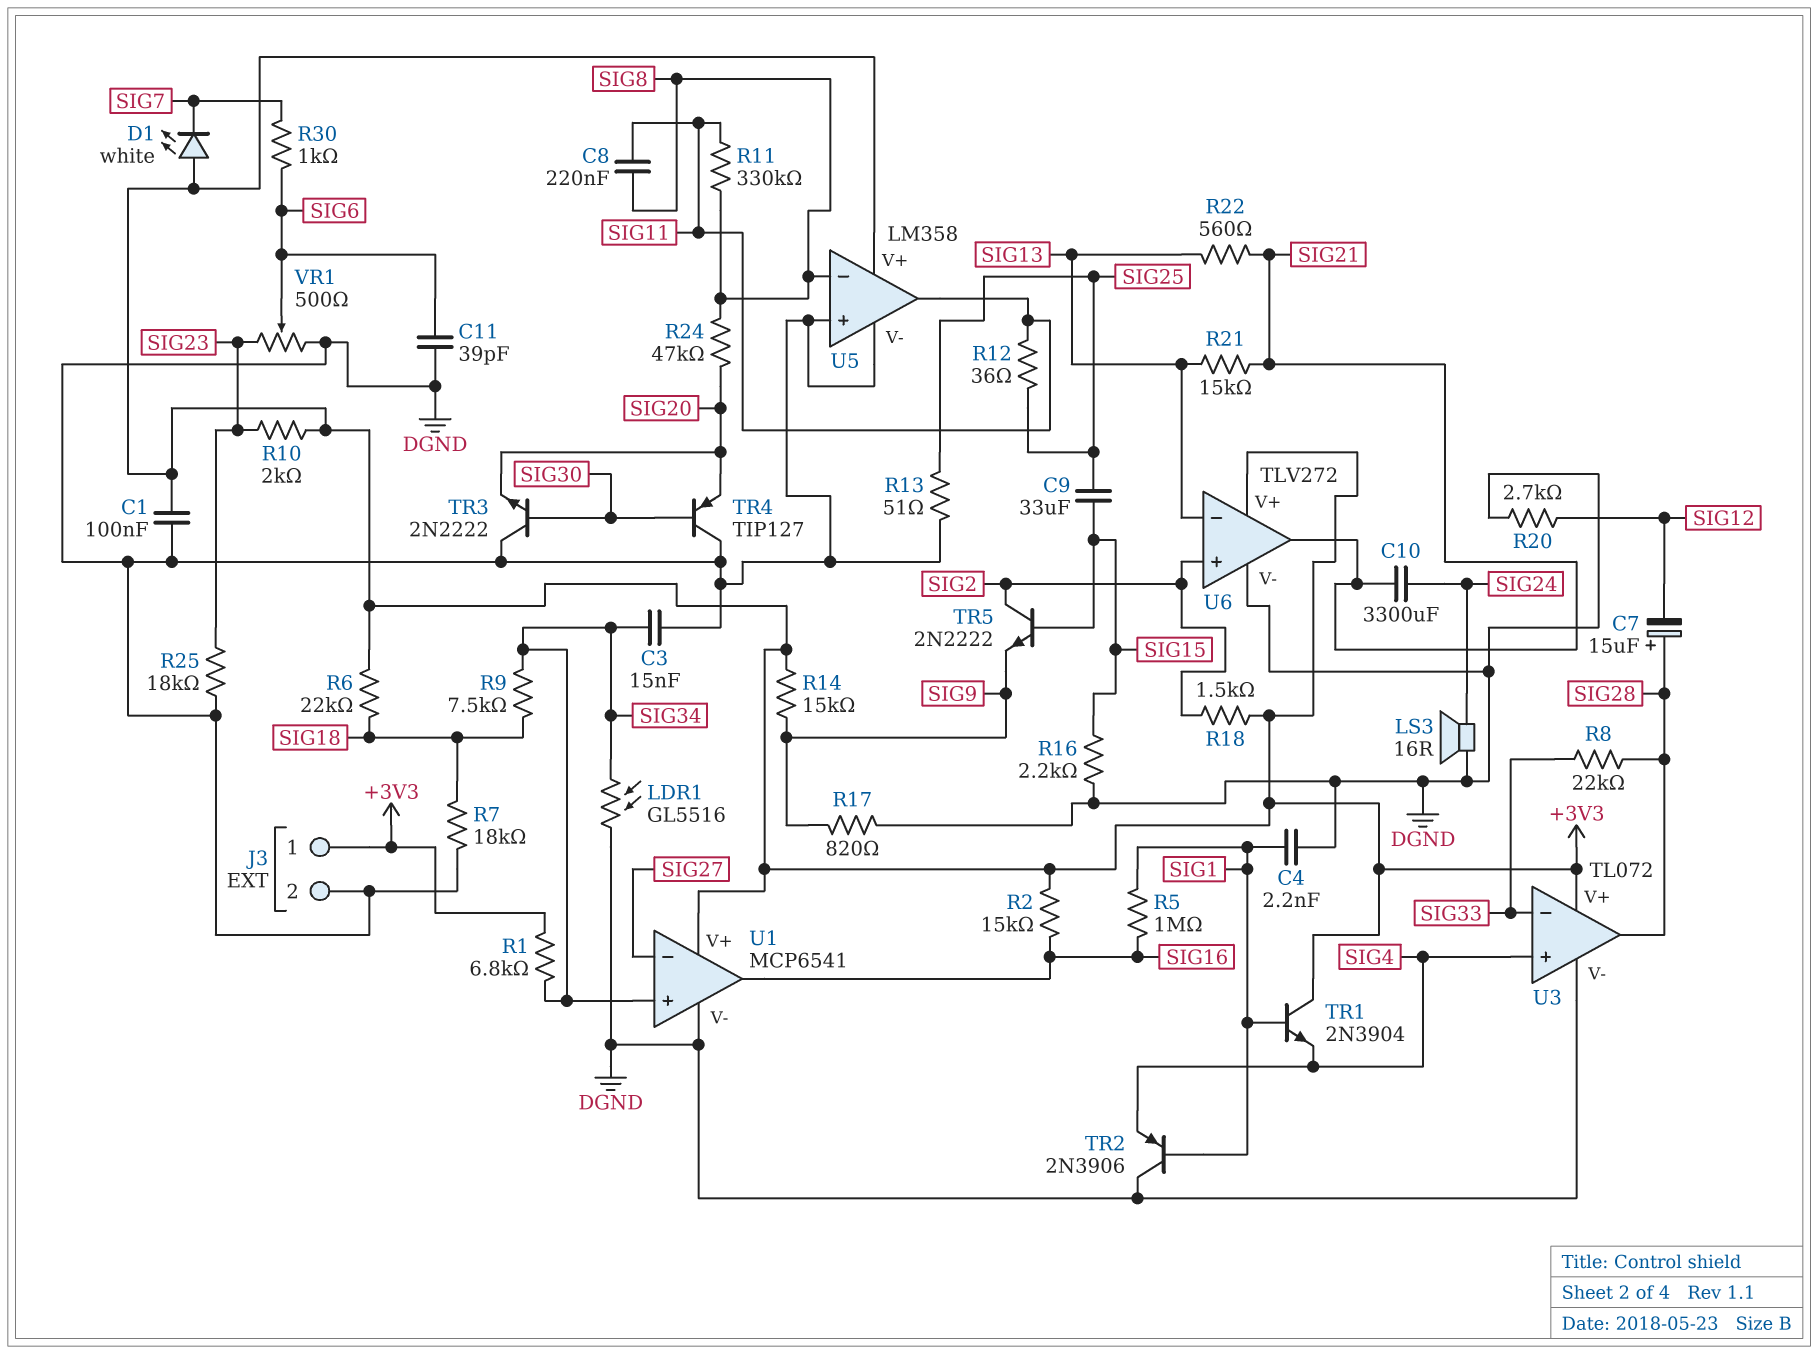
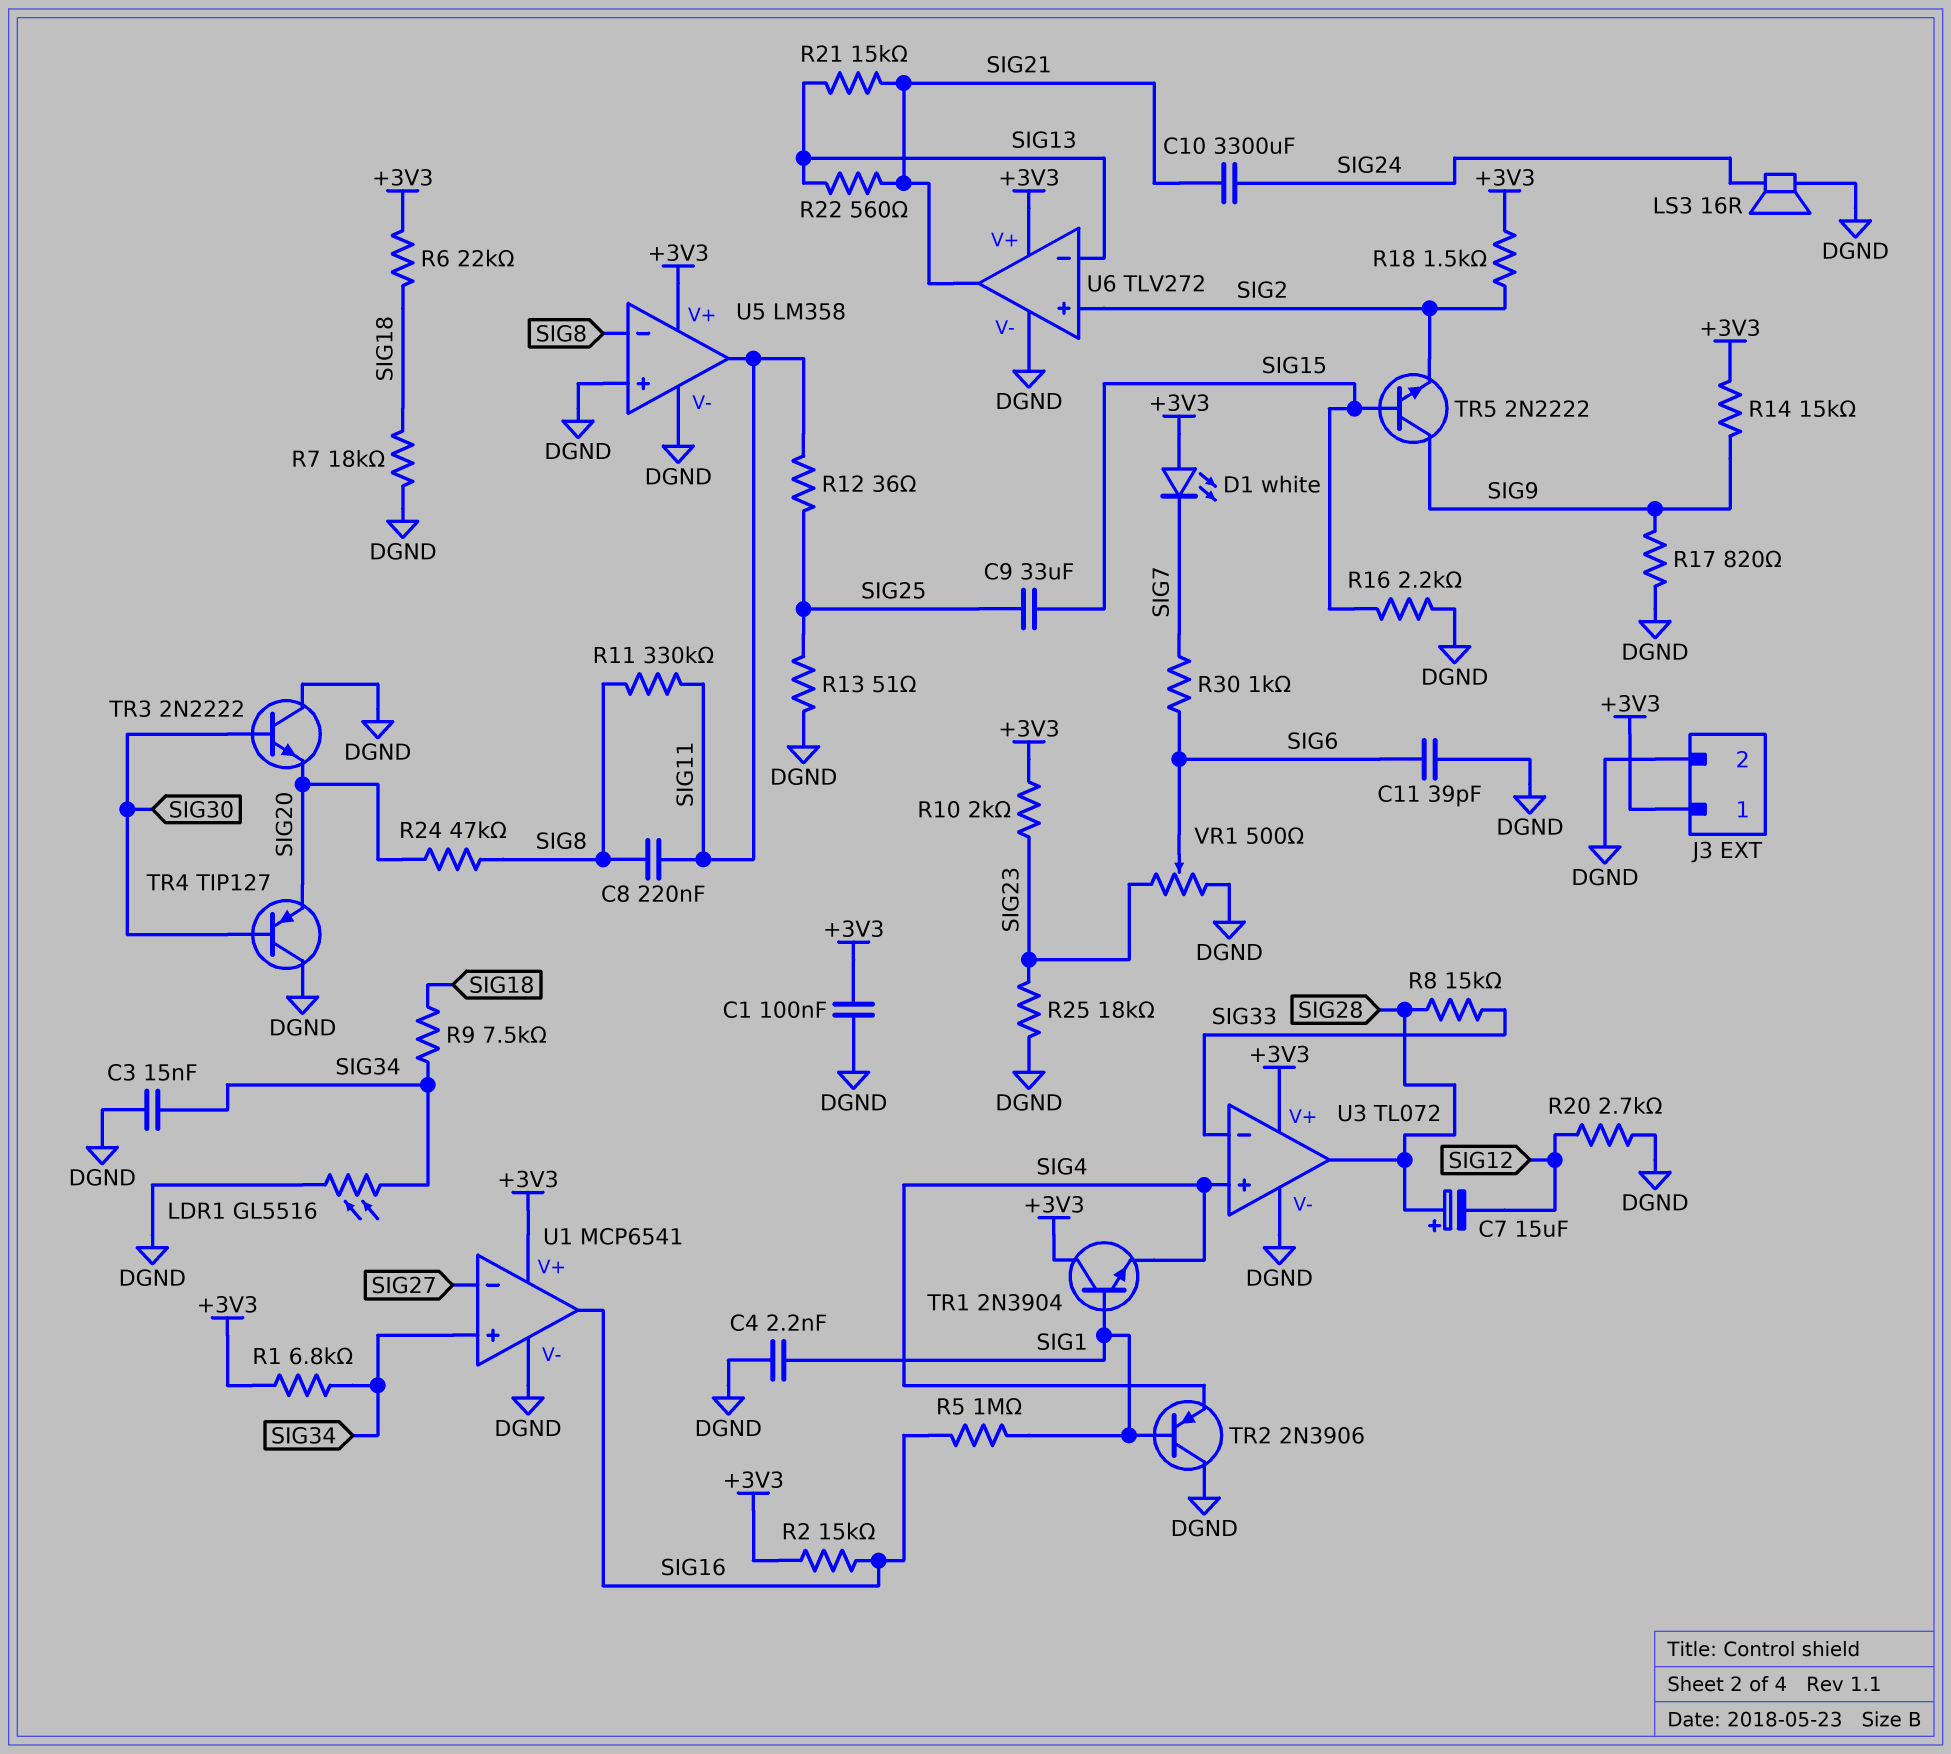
R8: 22k (SIG28, SIG33) -> 15k (SIG28, SIG33)
TR5: NPN 2N2222 (B SIG15, C SIG2, E SIG9) -> NPN 2N2222 (B SIG15, C SIG9, E SIG2)

